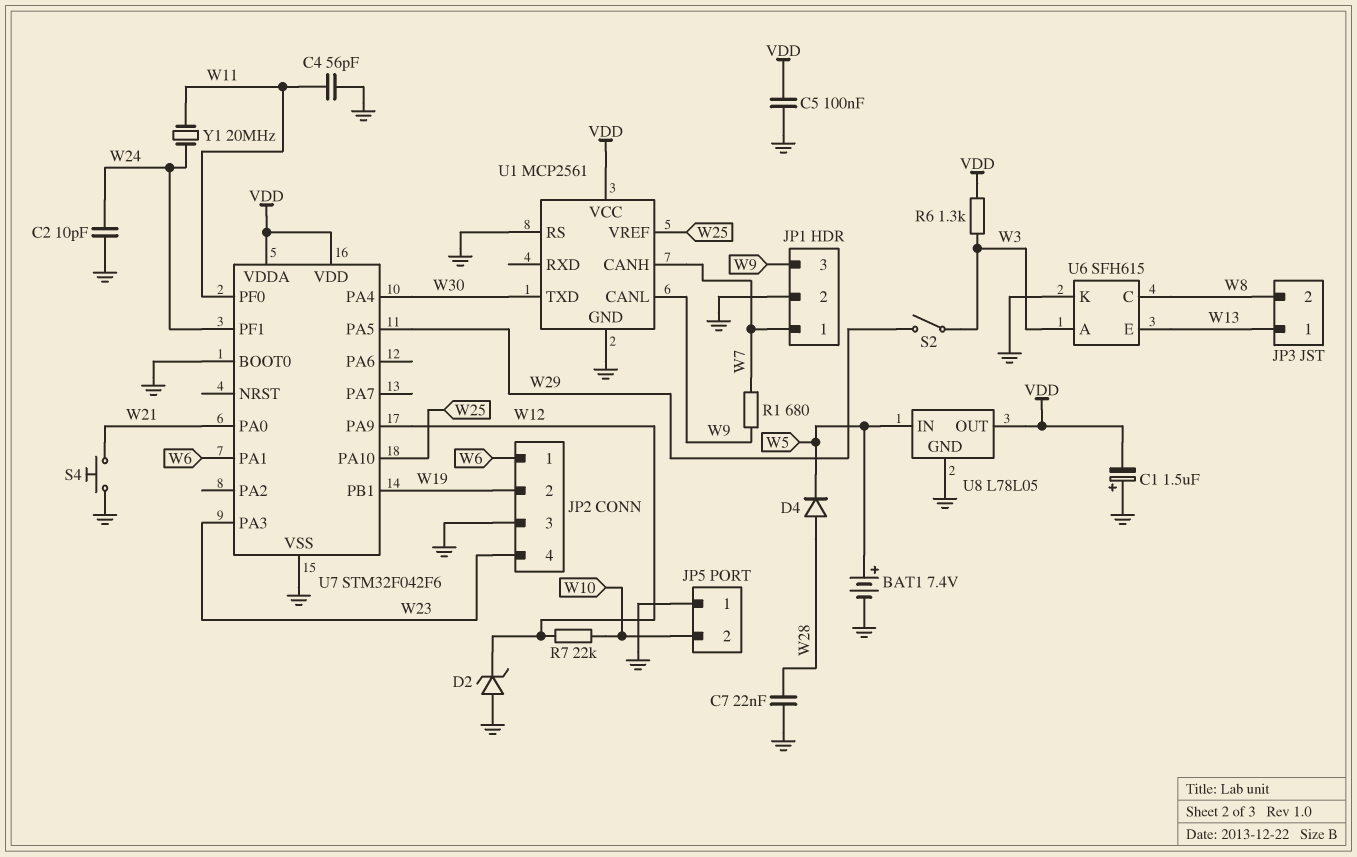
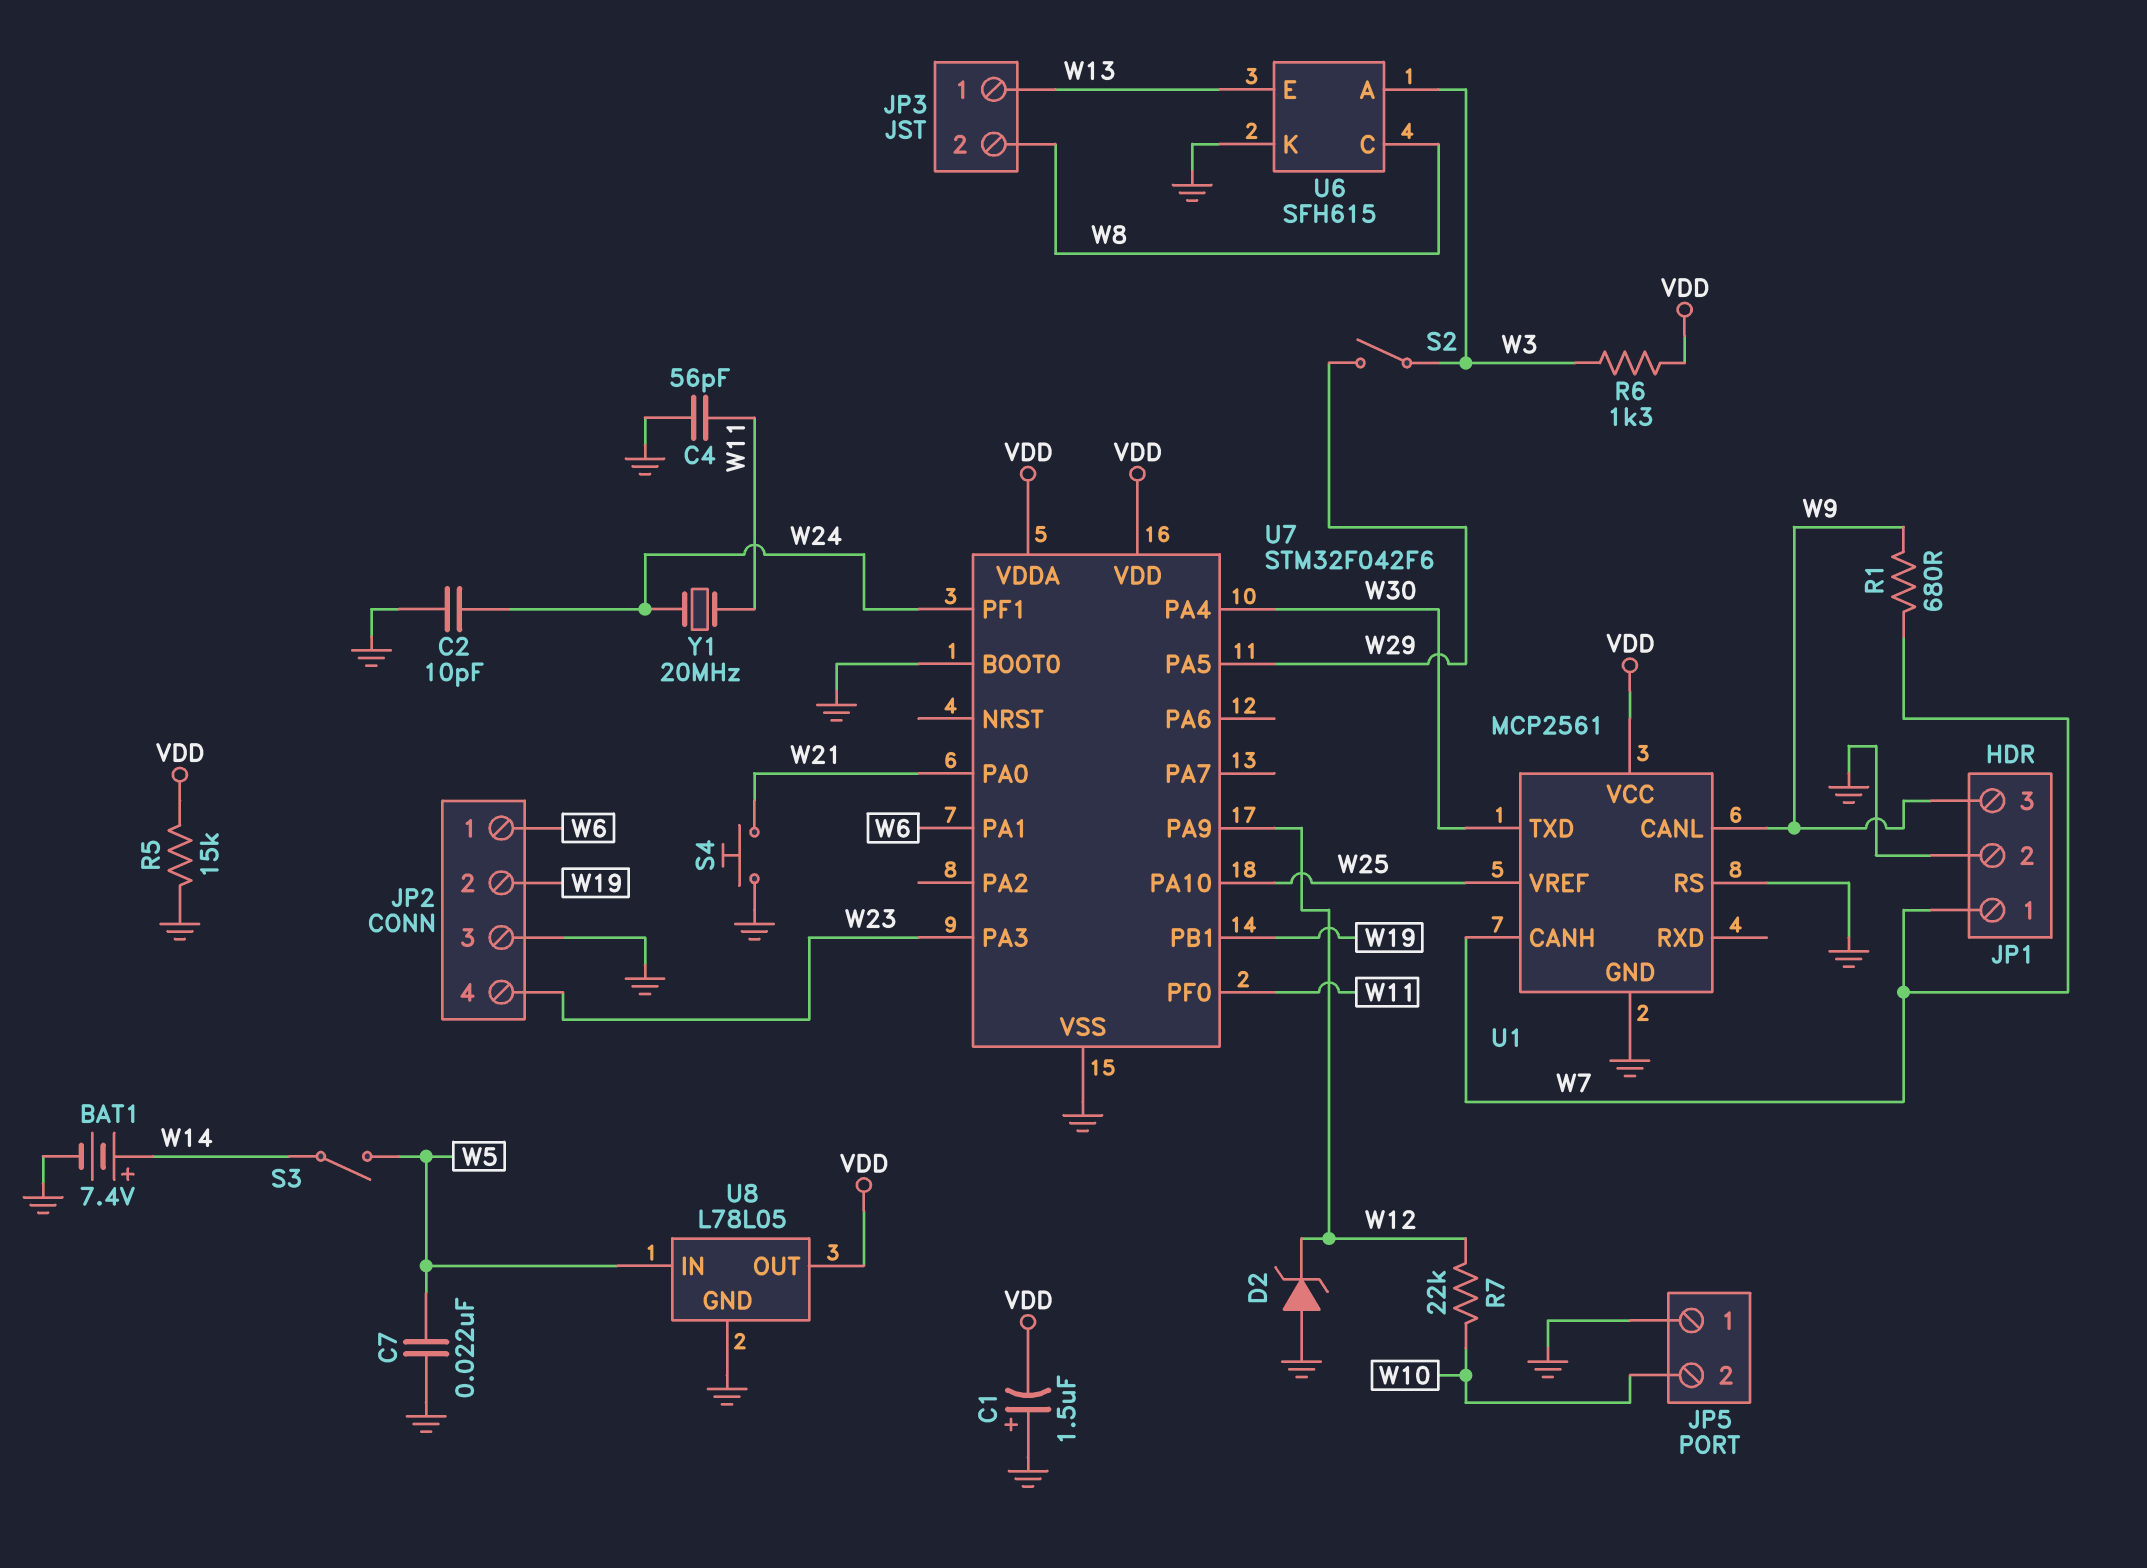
BAT1: 7.4V (plus W5, minus GND) -> 7.4V (plus W14, minus GND)
C5: 100nF (GND, VDD) -> none
C7: 22nF (GND, W28) -> 22nF (GND, W5)
D4: diode (A W28, K W5) -> none
R5: none -> 15k (GND, VDD)
S3: none -> switch (W5, W14)

